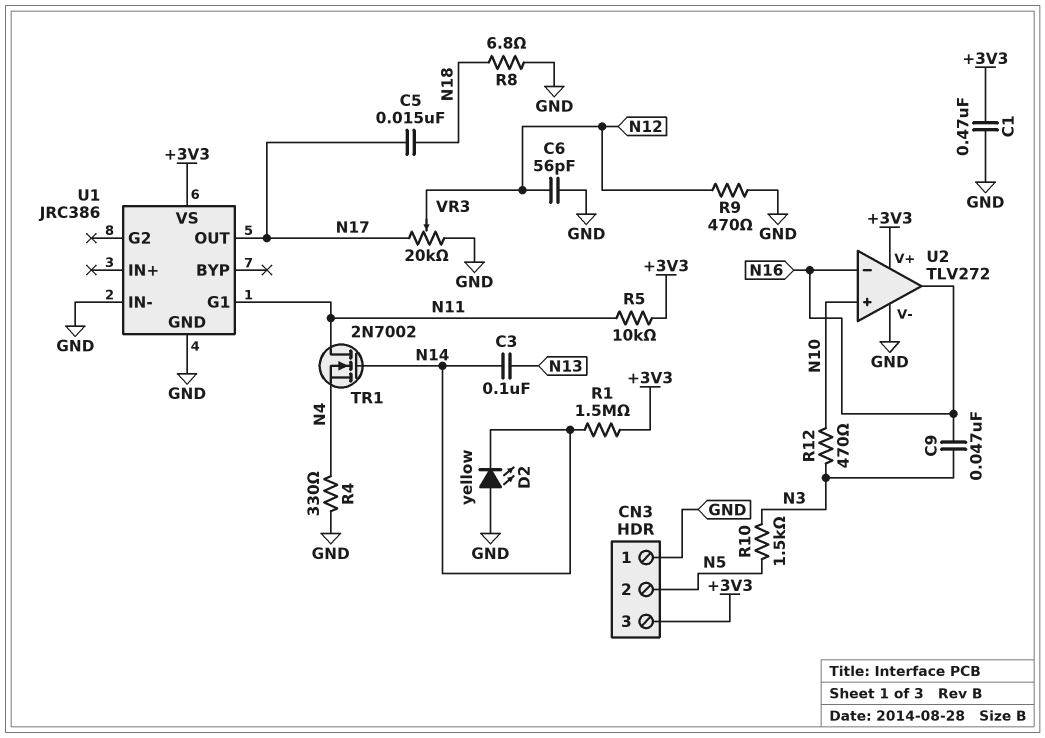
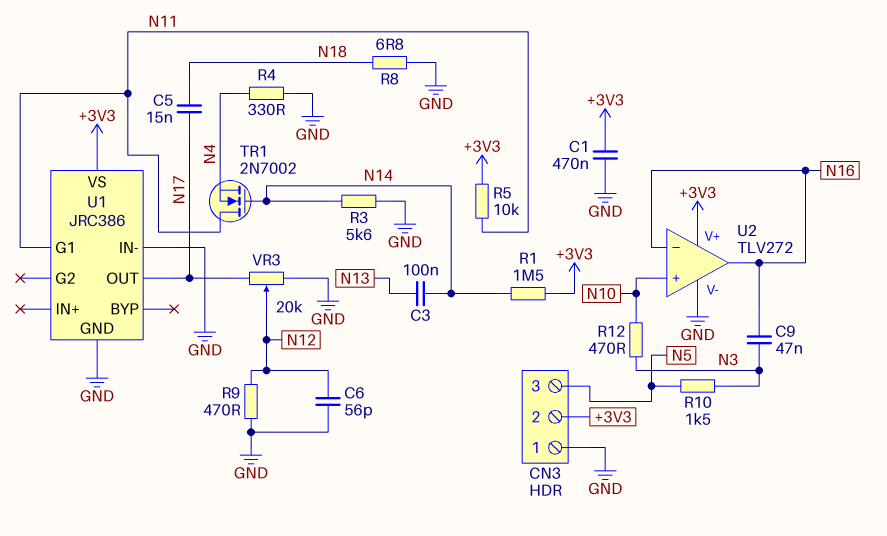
CN3 pin 2: N5 -> +3V3
CN3 pin 3: +3V3 -> N5
D2: LED yellow (A GND, K N14) -> none
R3: none -> 5.6k (GND, N14)

